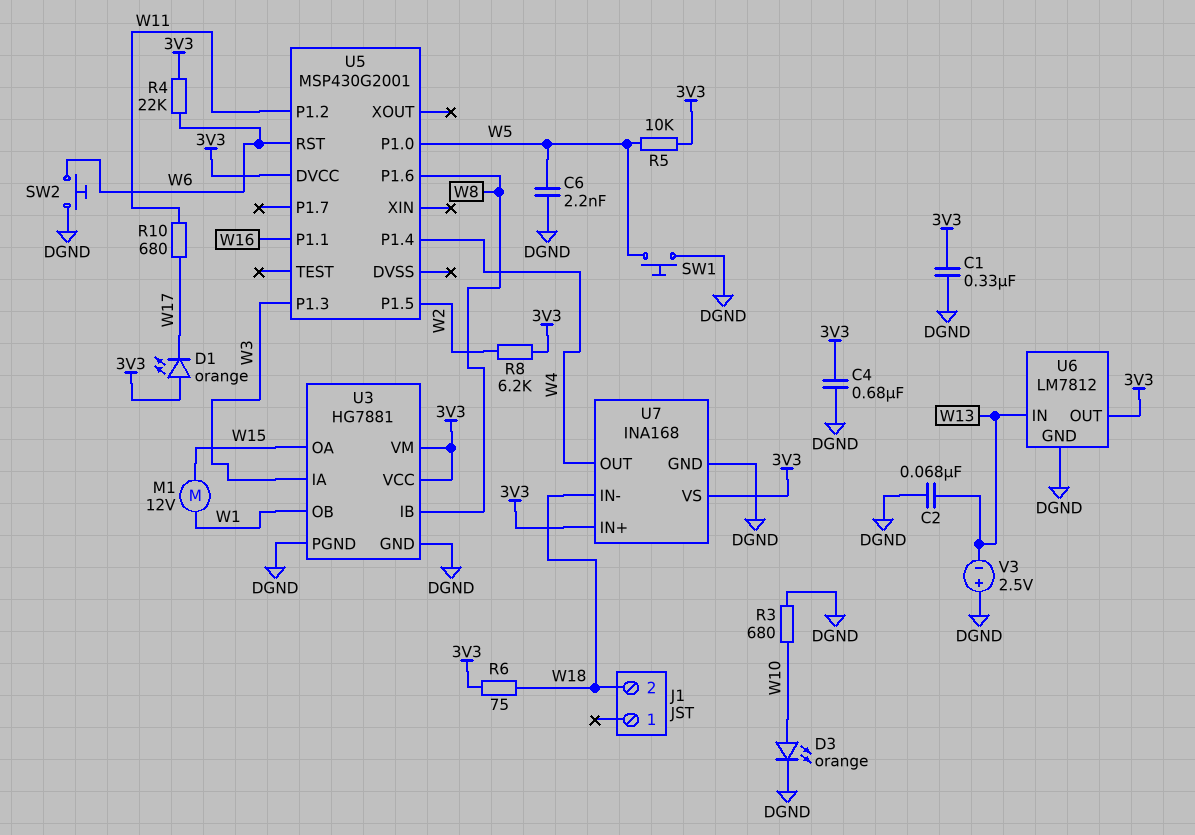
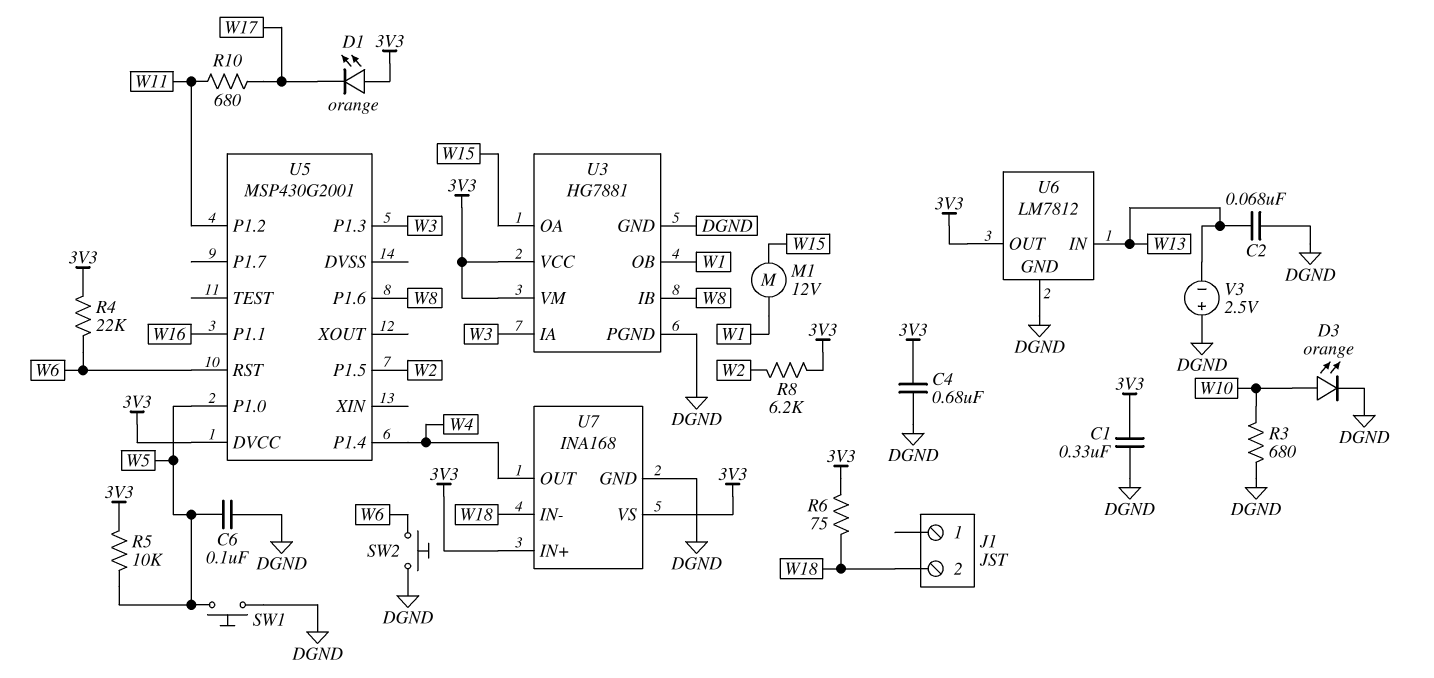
C6: 2.2nF (DGND, W5) -> 100nF (DGND, W5)

